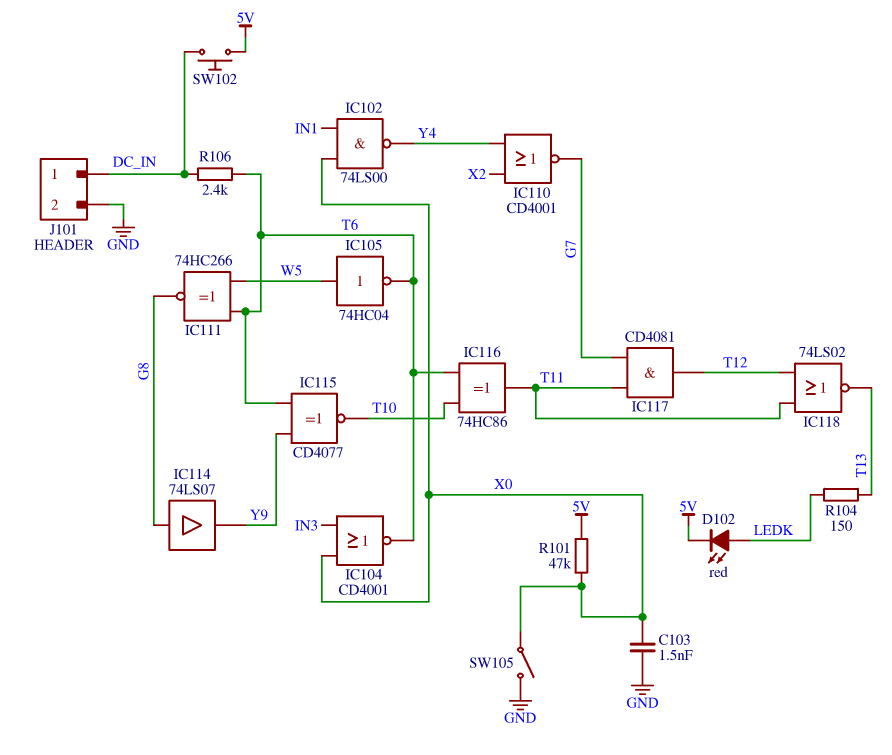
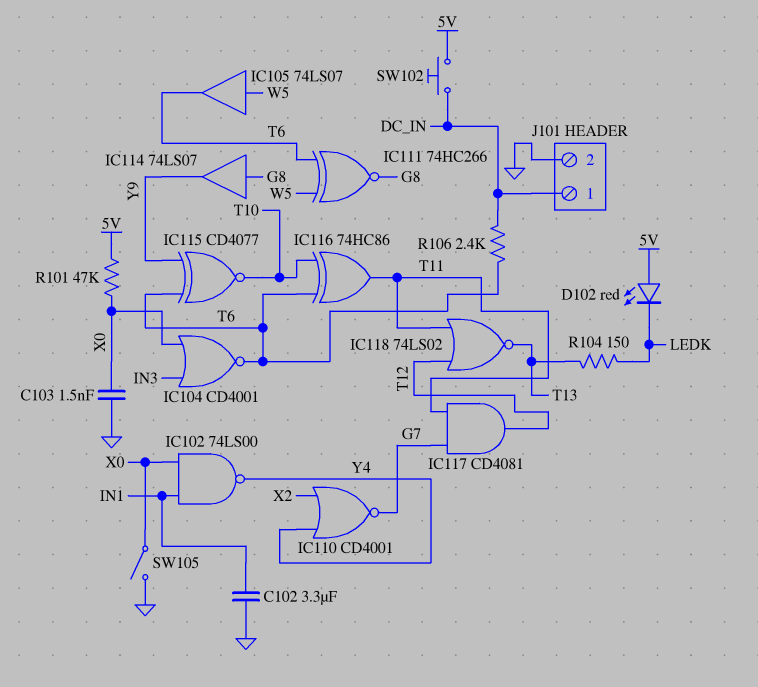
C102: none -> 3.3uF (GND, IN1)
D102: LED red (A LEDK, K 5V) -> LED red (A 5V, K LEDK)
IC105: NOT 74HC04 (in W5, out T6) -> buffer 74LS07 (in W5, out T6)

